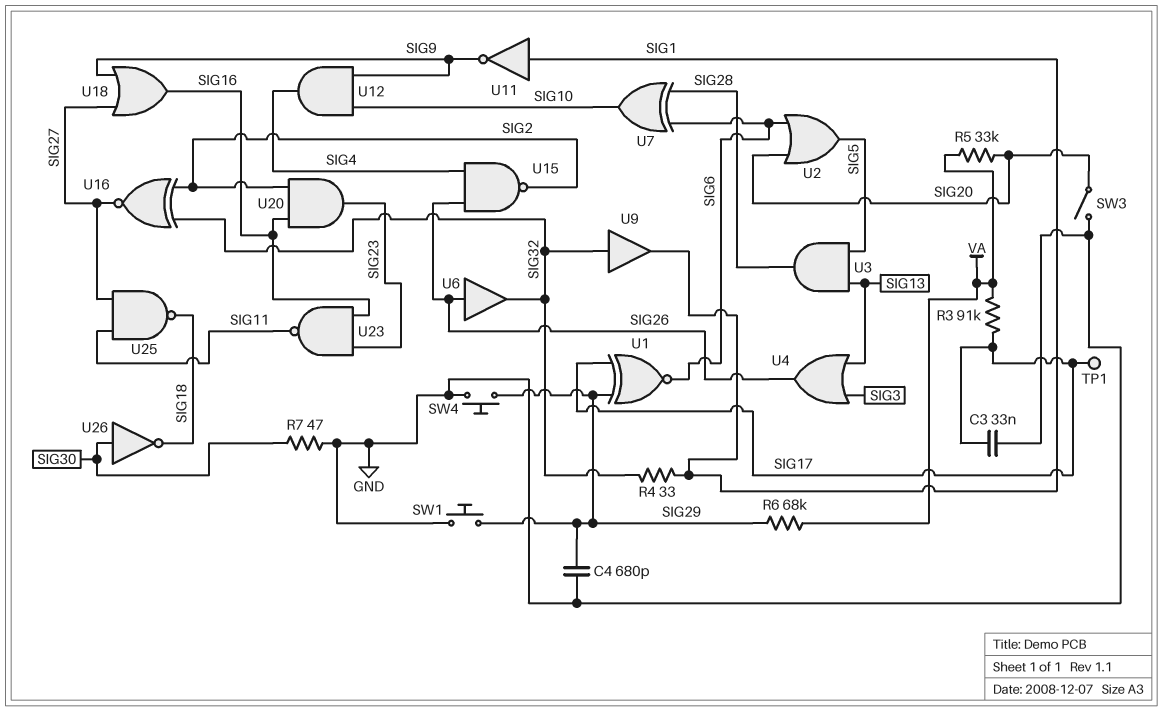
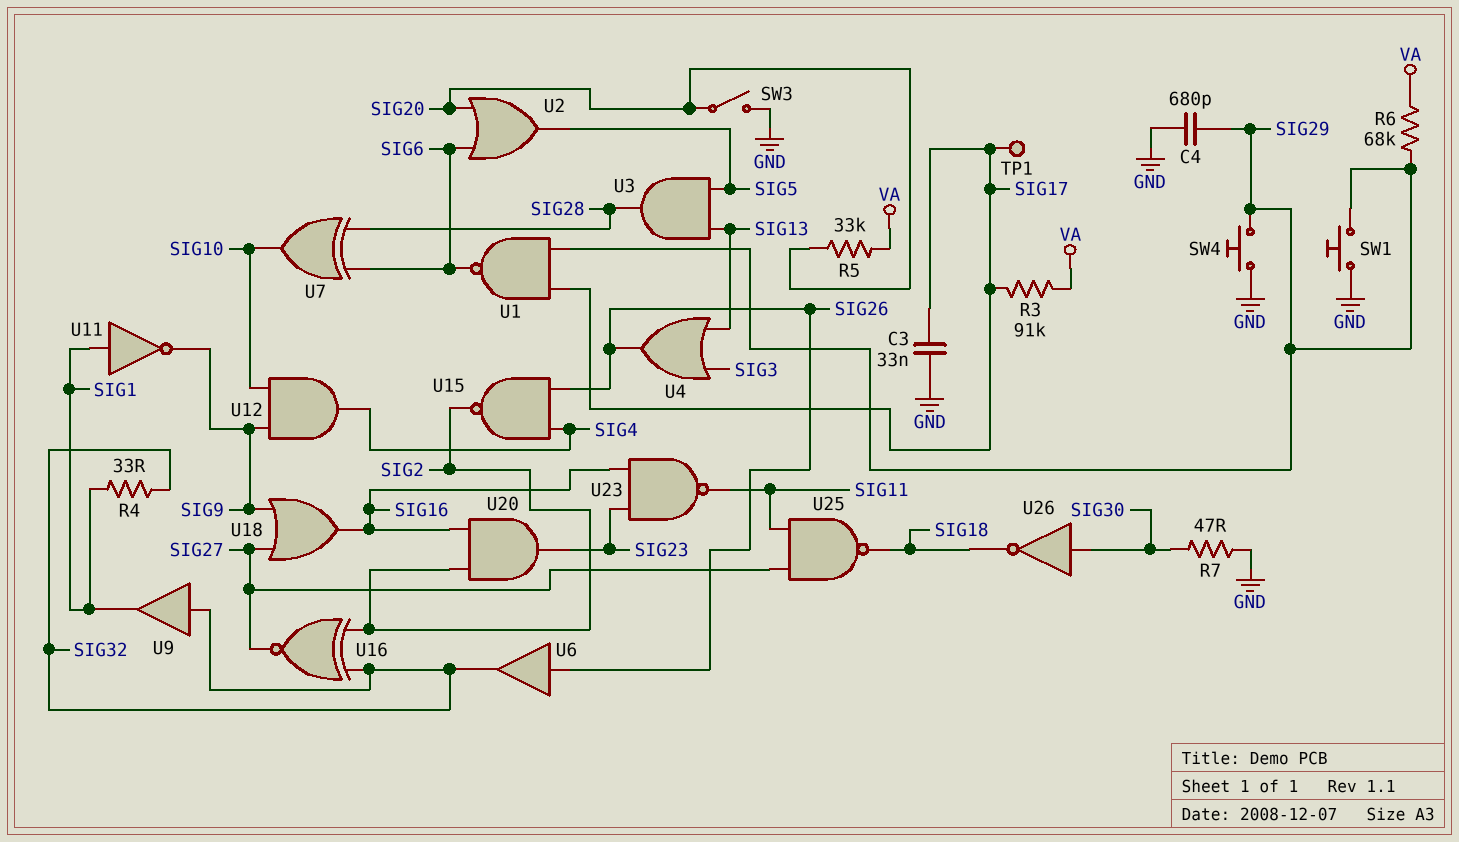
U1: XNOR (in SIG17, in SIG29, out SIG6) -> NAND (in SIG17, in SIG29, out SIG6)

